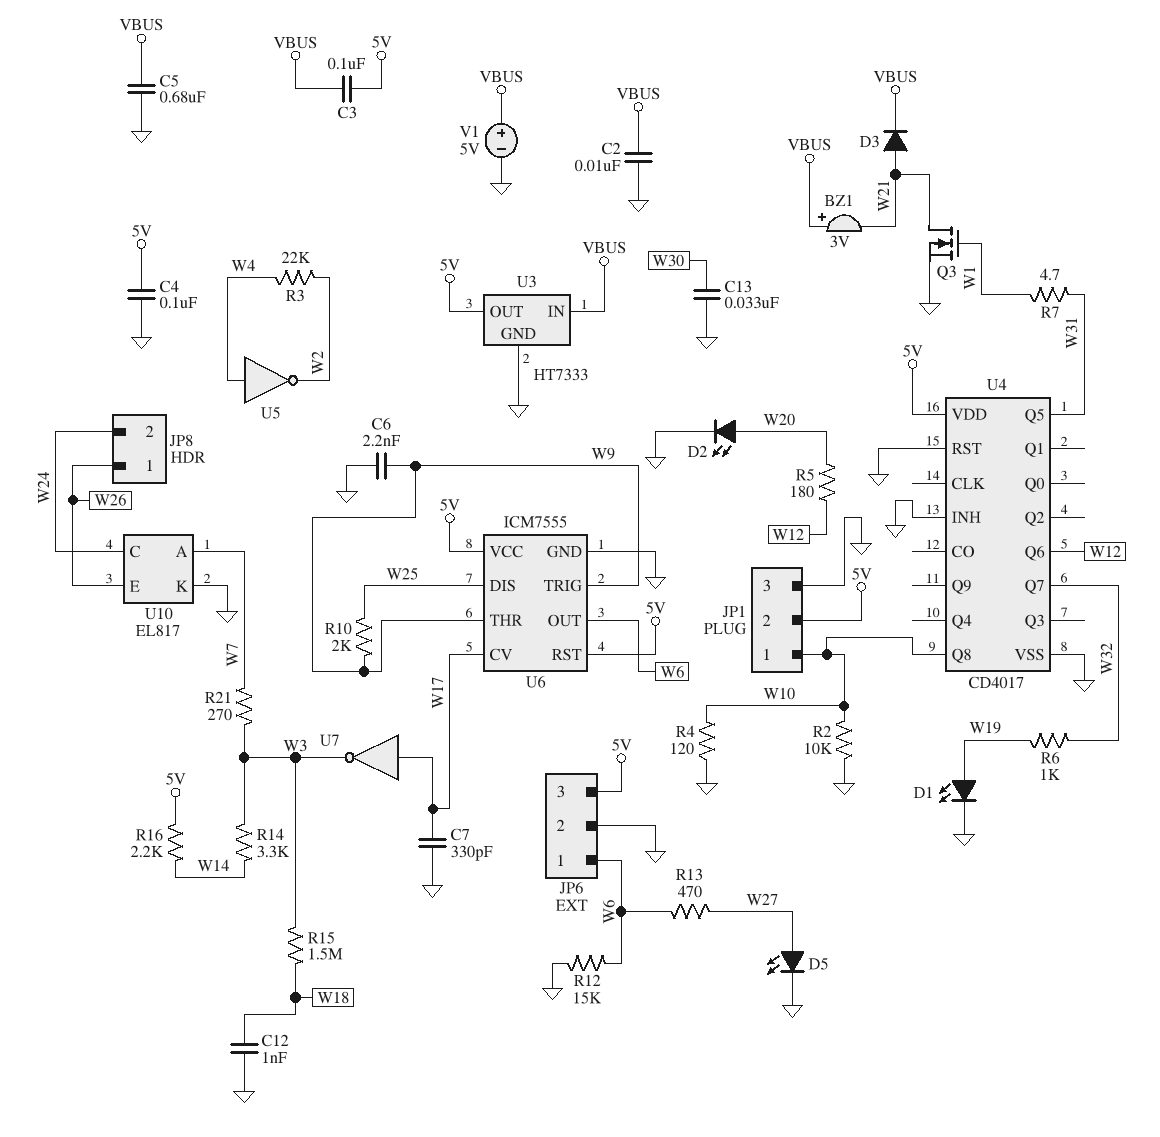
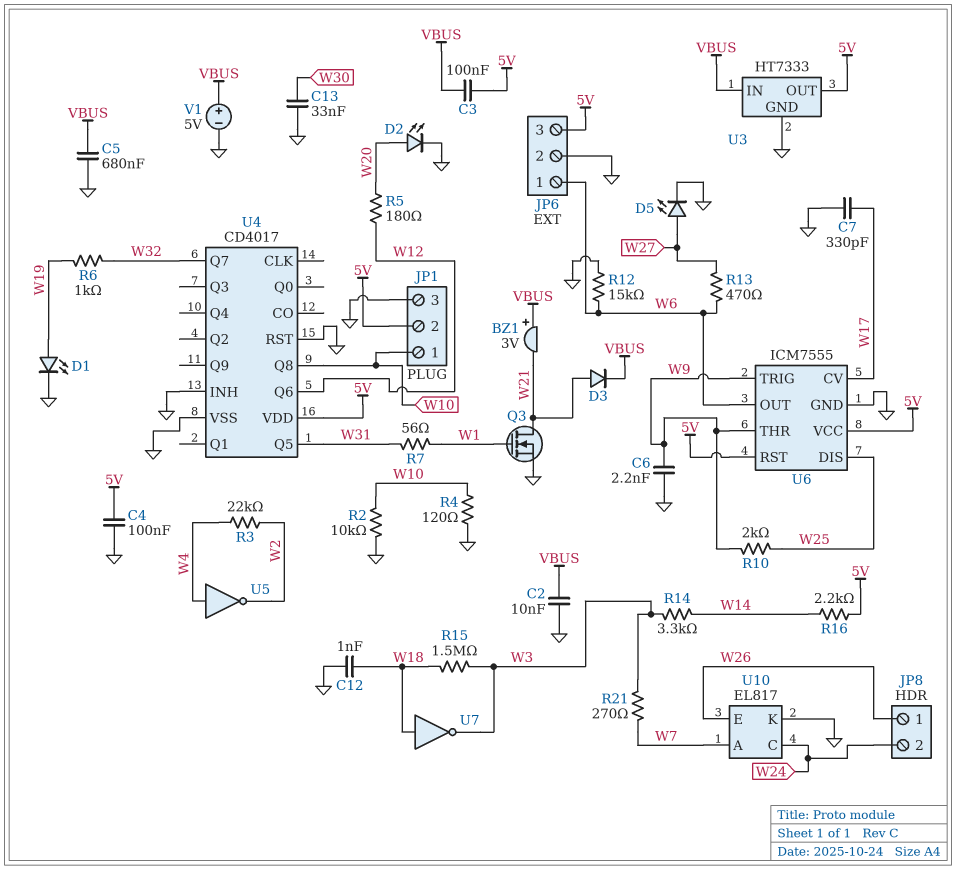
R7: 4.7 (W1, W31) -> 56 (W1, W31)
U7: NOT (in W17, out W3) -> NOT (in W18, out W3)

